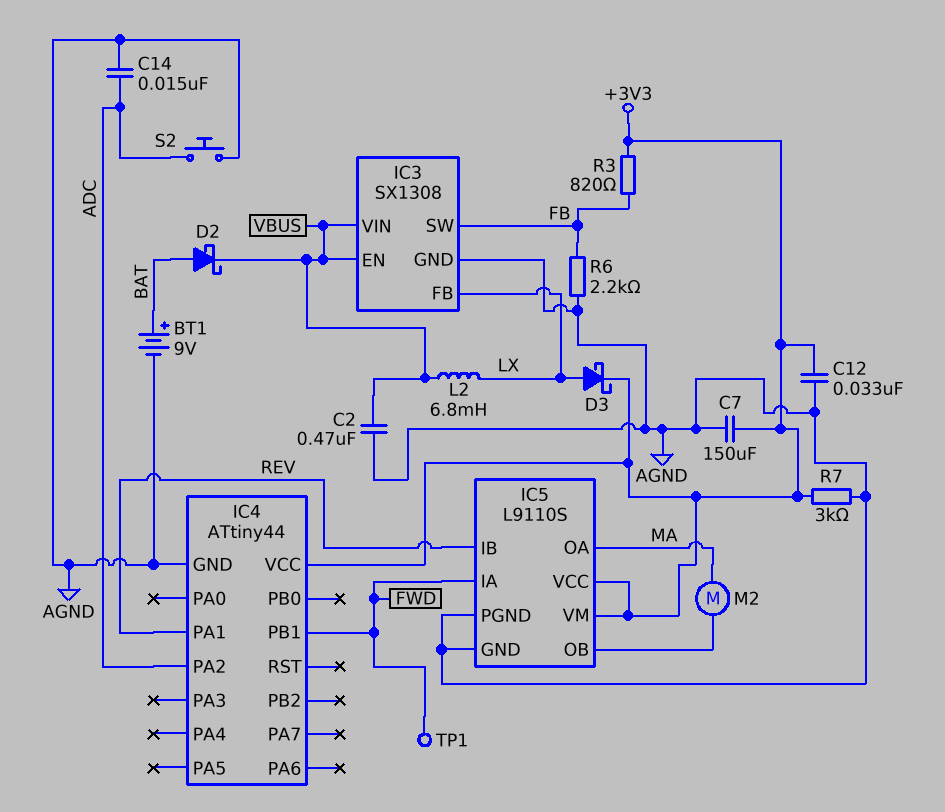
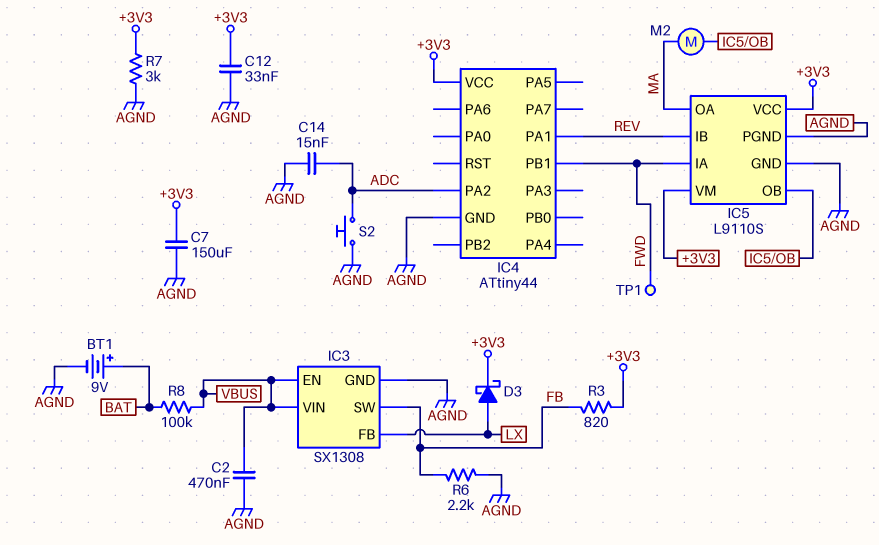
D2: schottky (A BAT, K VBUS) -> none
L2: 6.8mH (LX, VBUS) -> none
R8: none -> 100k (BAT, VBUS)

